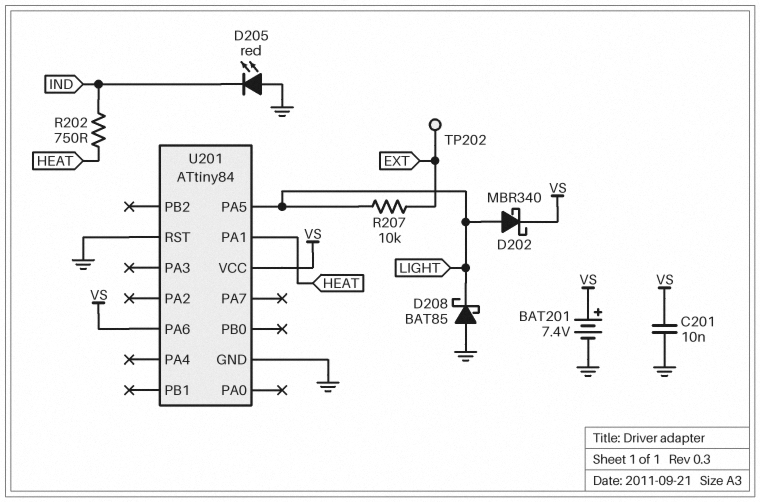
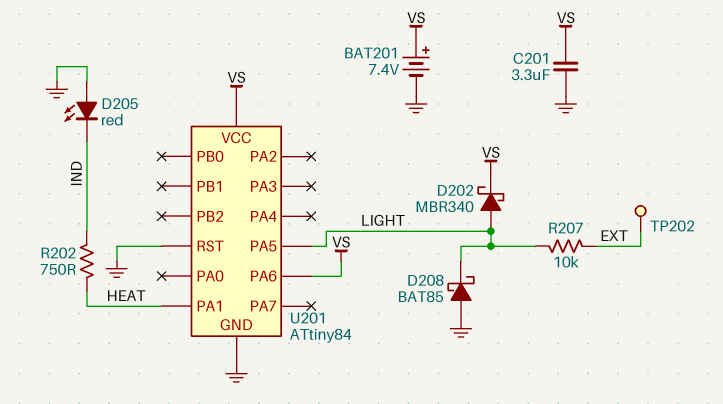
C201: 10nF (GND, VS) -> 3.3uF (GND, VS)

